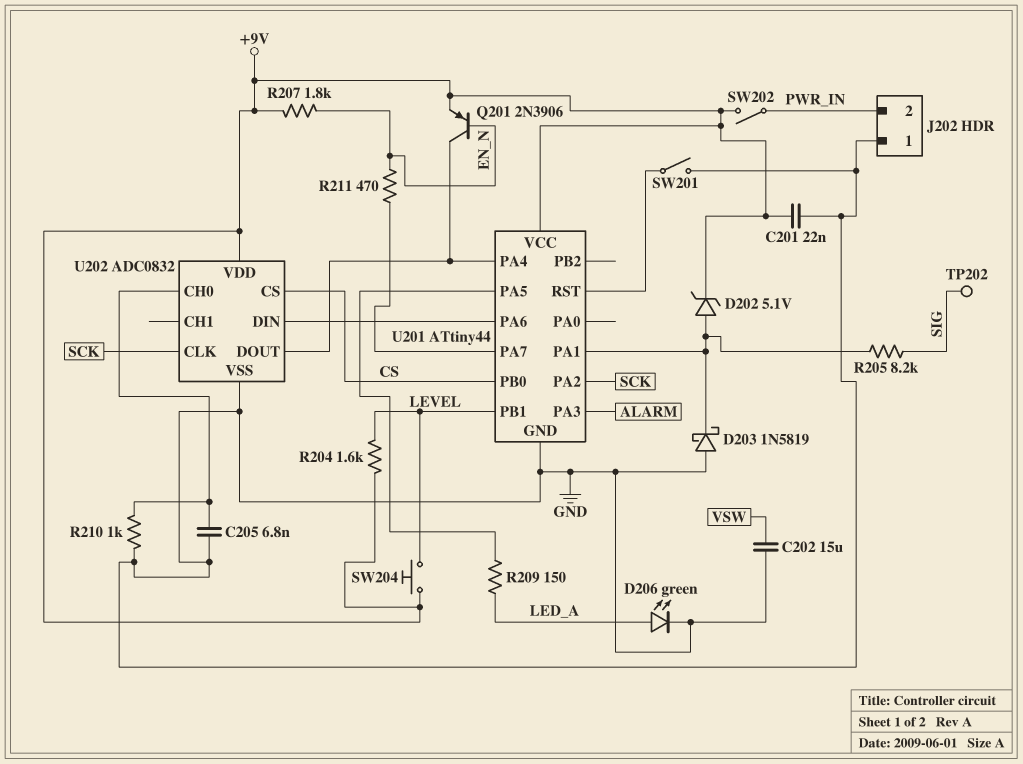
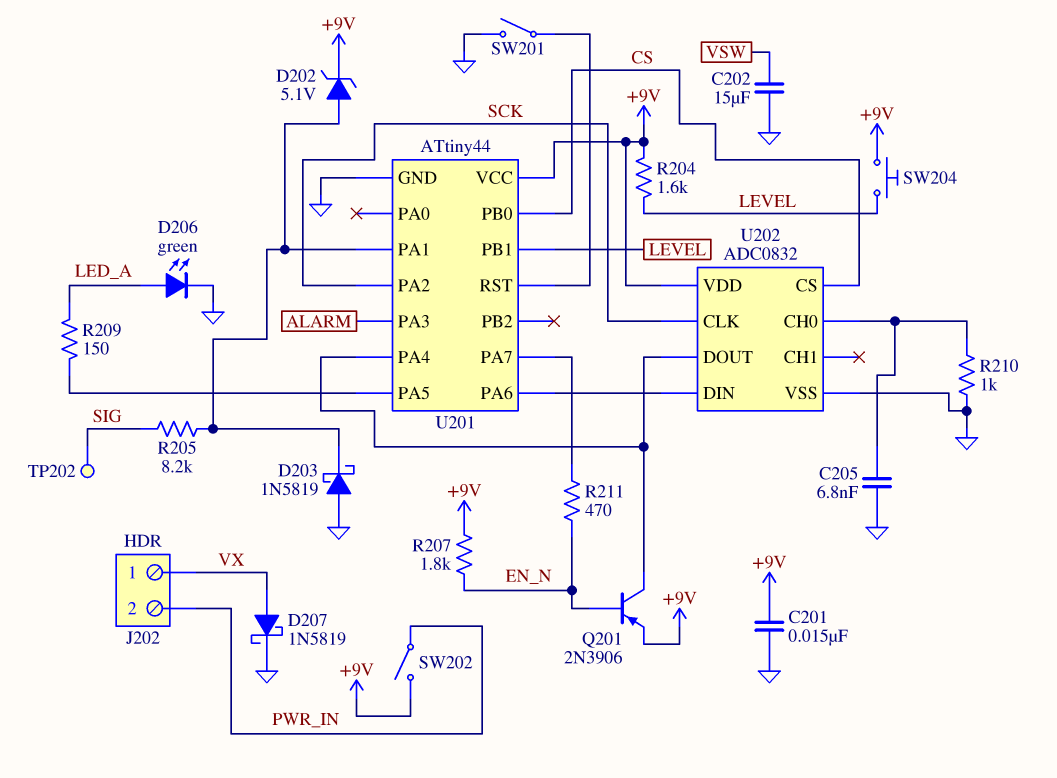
C201: 22nF (+9V, GND) -> 15nF (+9V, GND)
D207: none -> schottky 1N5819 (A VX, K GND)
J202 pin 1: GND -> VX

